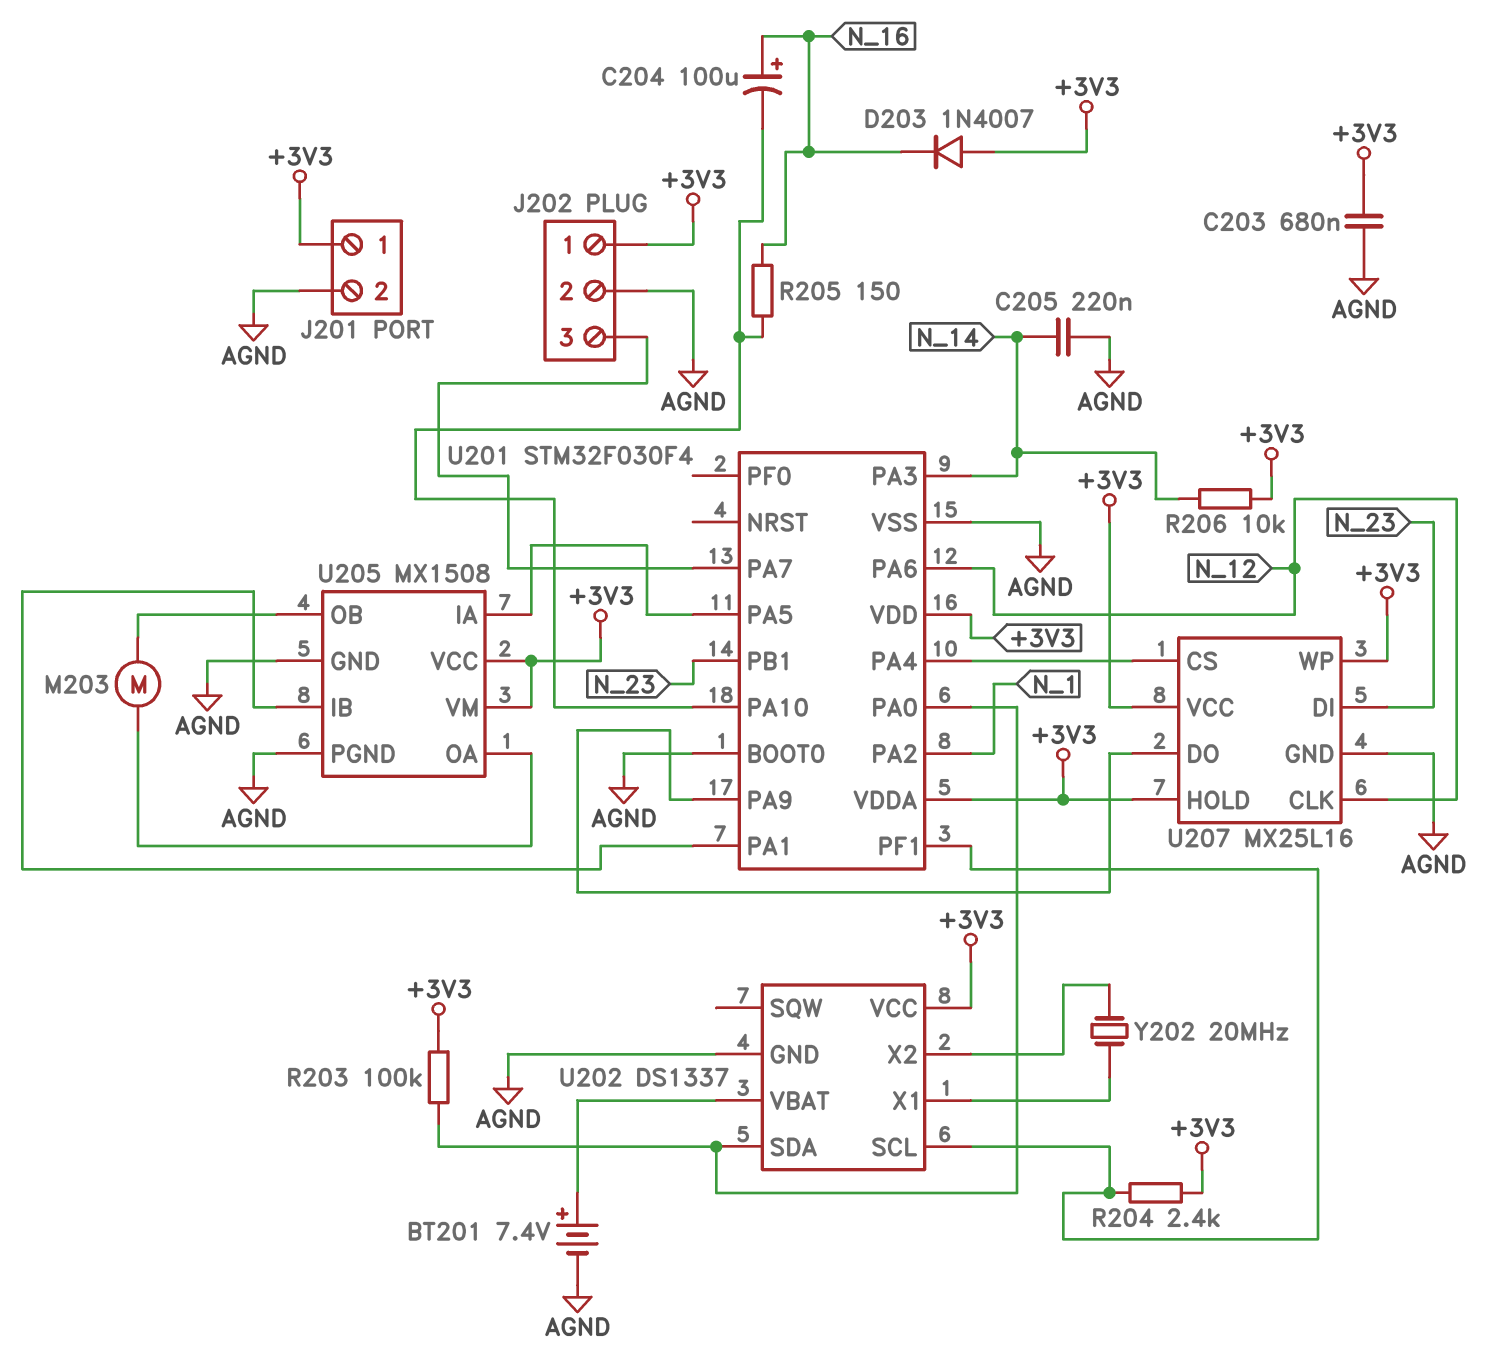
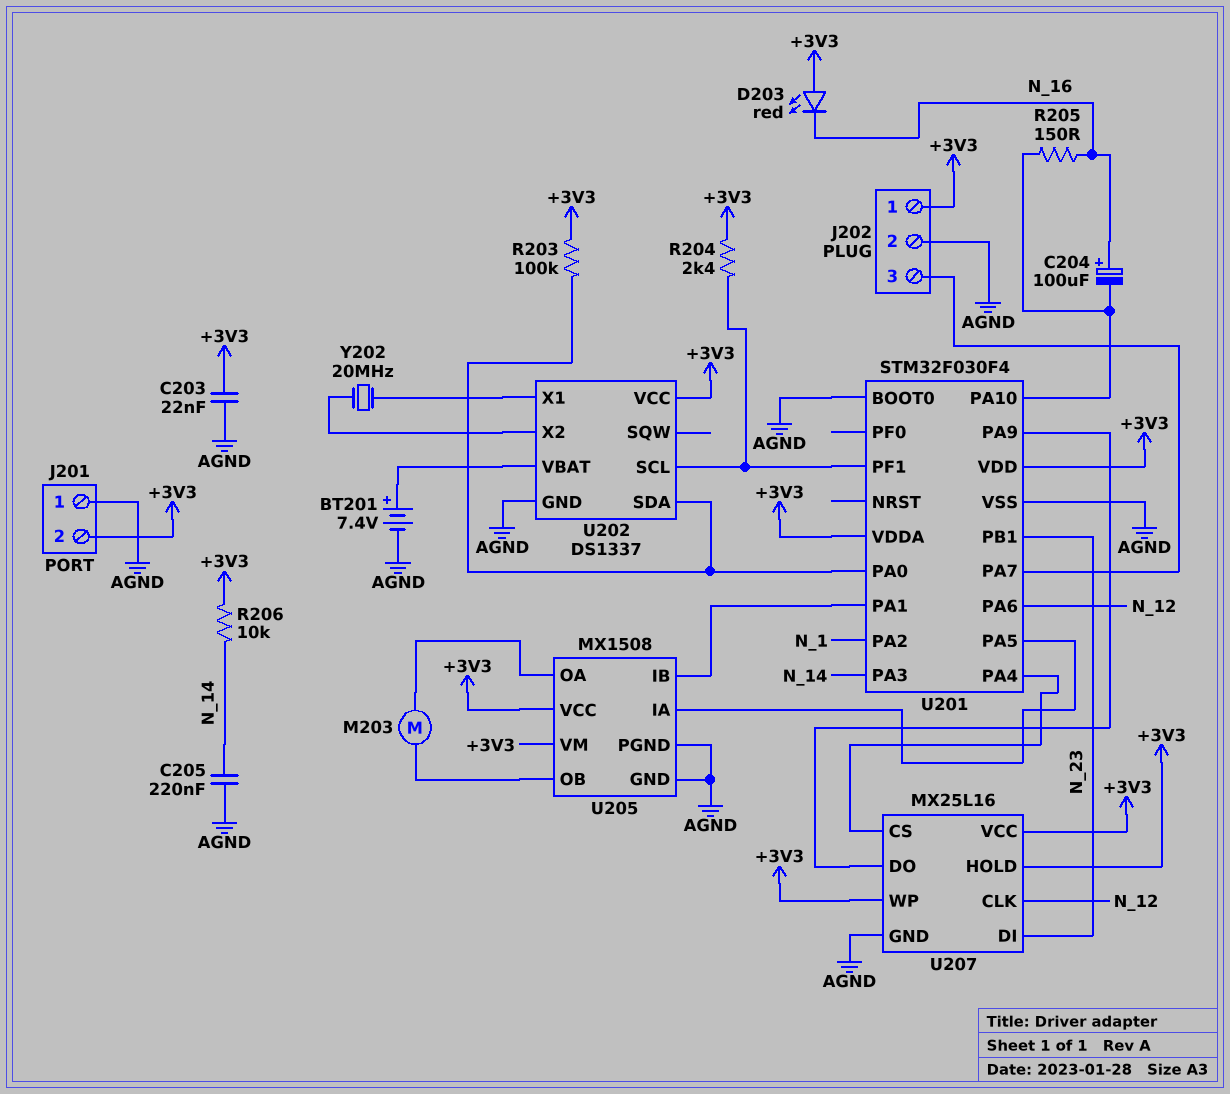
C203: 680nF (+3V3, AGND) -> 22nF (+3V3, AGND)
D203: diode 1N4007 (A +3V3, K N_16) -> LED red (A +3V3, K N_16)
J201 pin 1: +3V3 -> AGND
J201 pin 2: AGND -> +3V3

